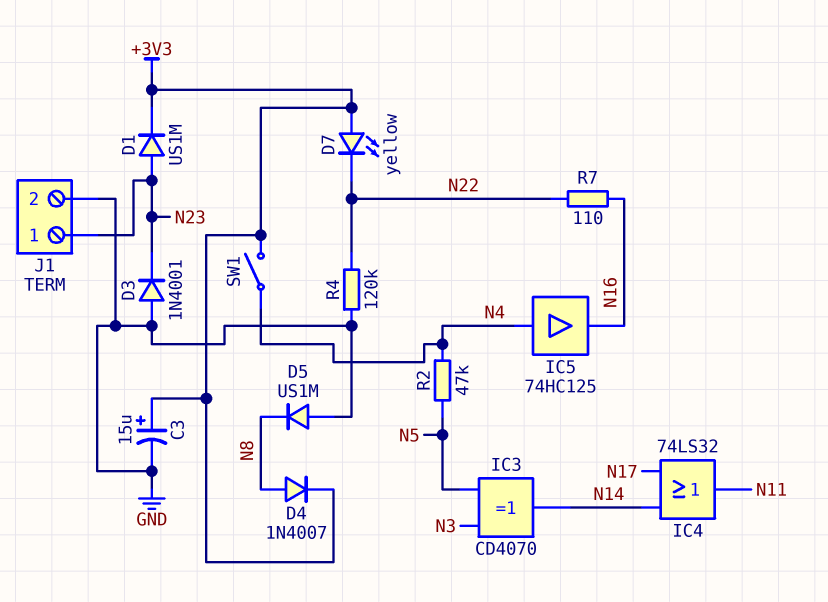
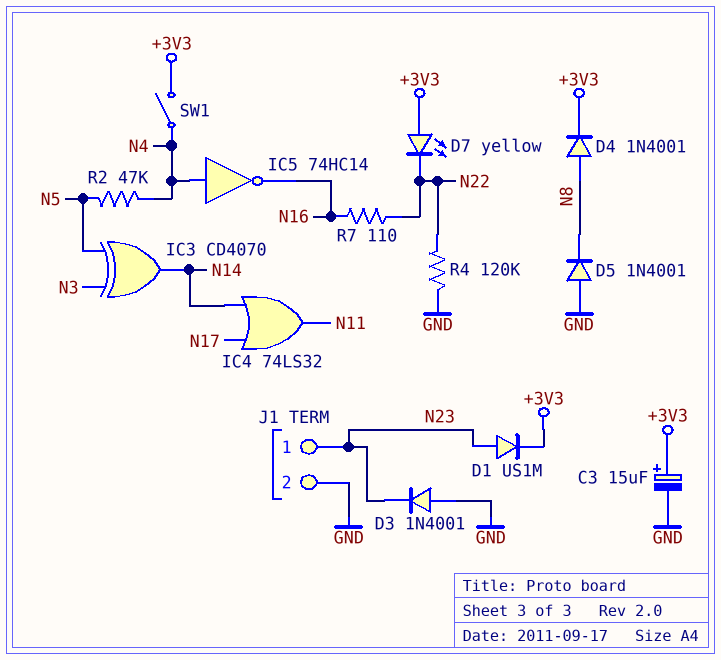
D4: diode 1N4007 (A N8, K +3V3) -> diode 1N4001 (A N8, K +3V3)
D5: diode US1M (A GND, K N8) -> diode 1N4001 (A GND, K N8)
IC5: buffer 74HC125 (in N4, out N16) -> NOT 74HC14 (in N4, out N16)

